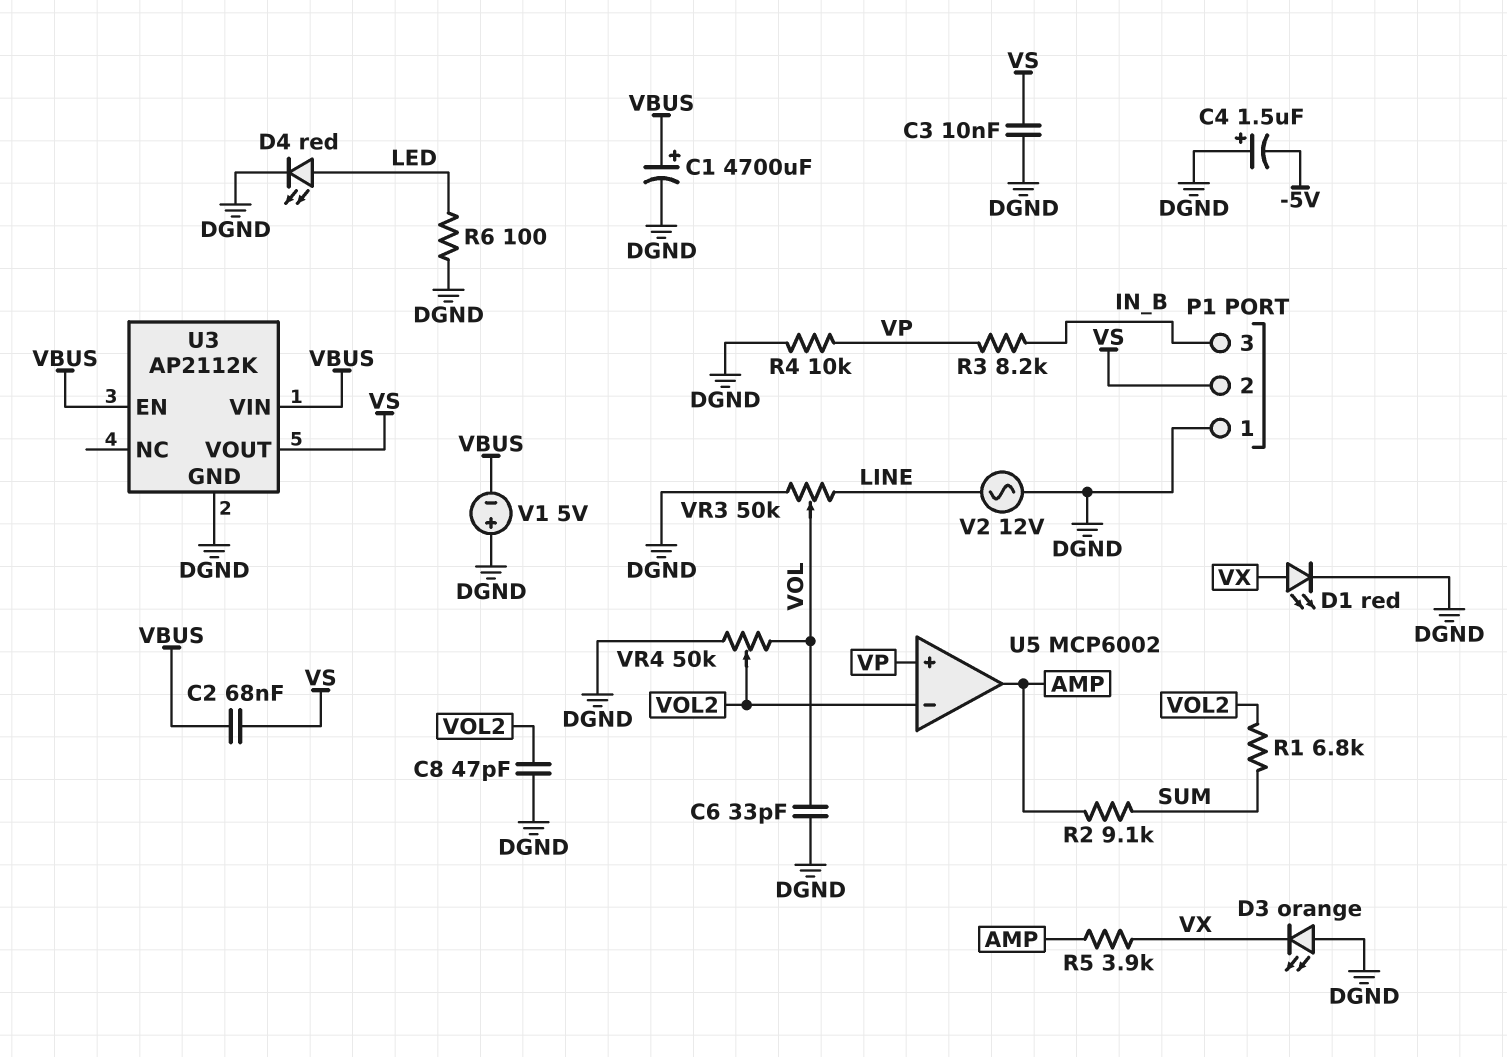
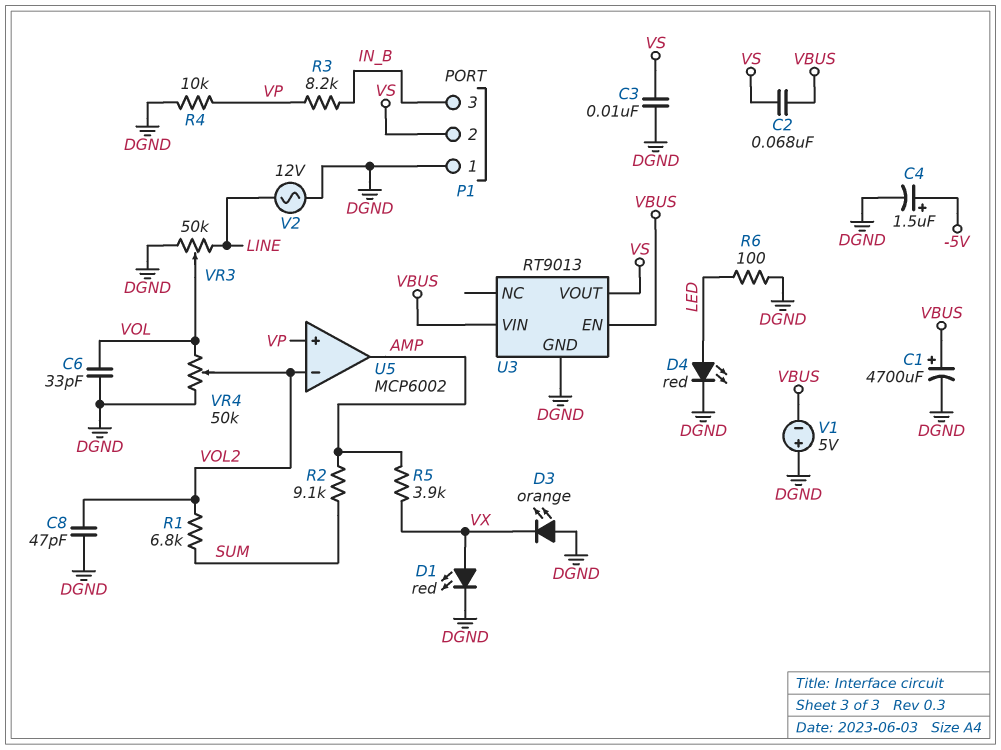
C4: 1.5uF (plus DGND, minus -5V) -> 1.5uF (plus -5V, minus DGND)
U3: AP2112K -> RT9013

